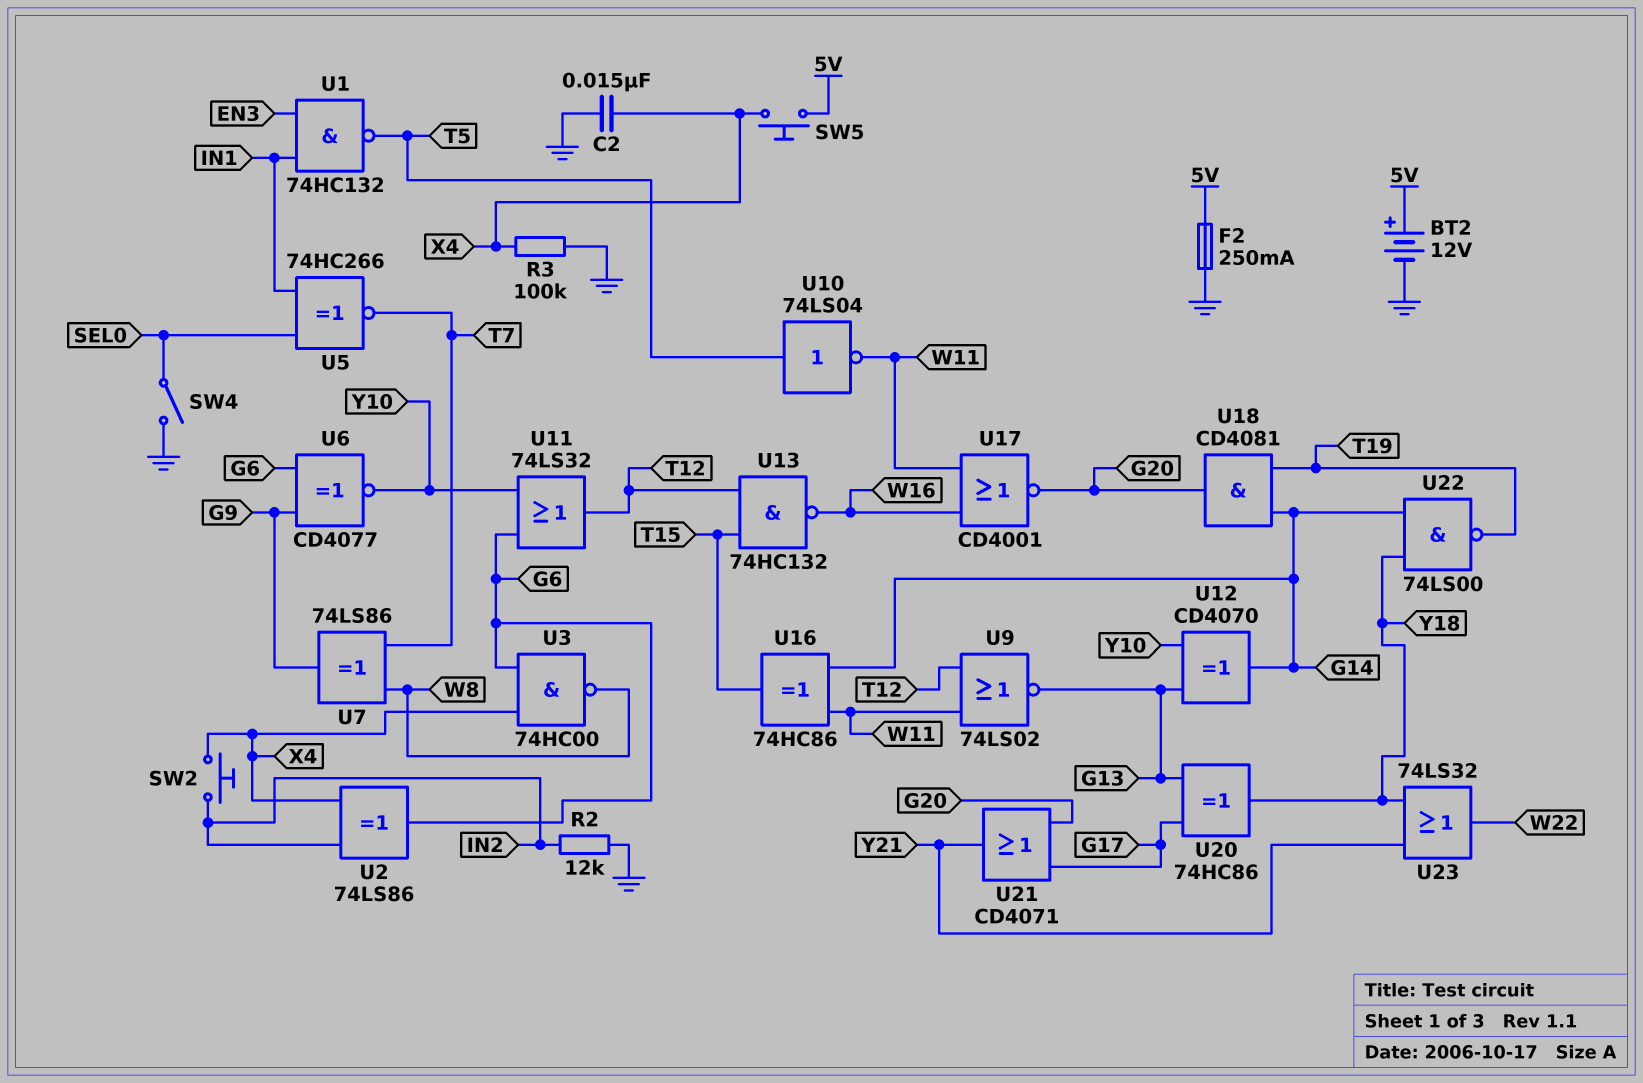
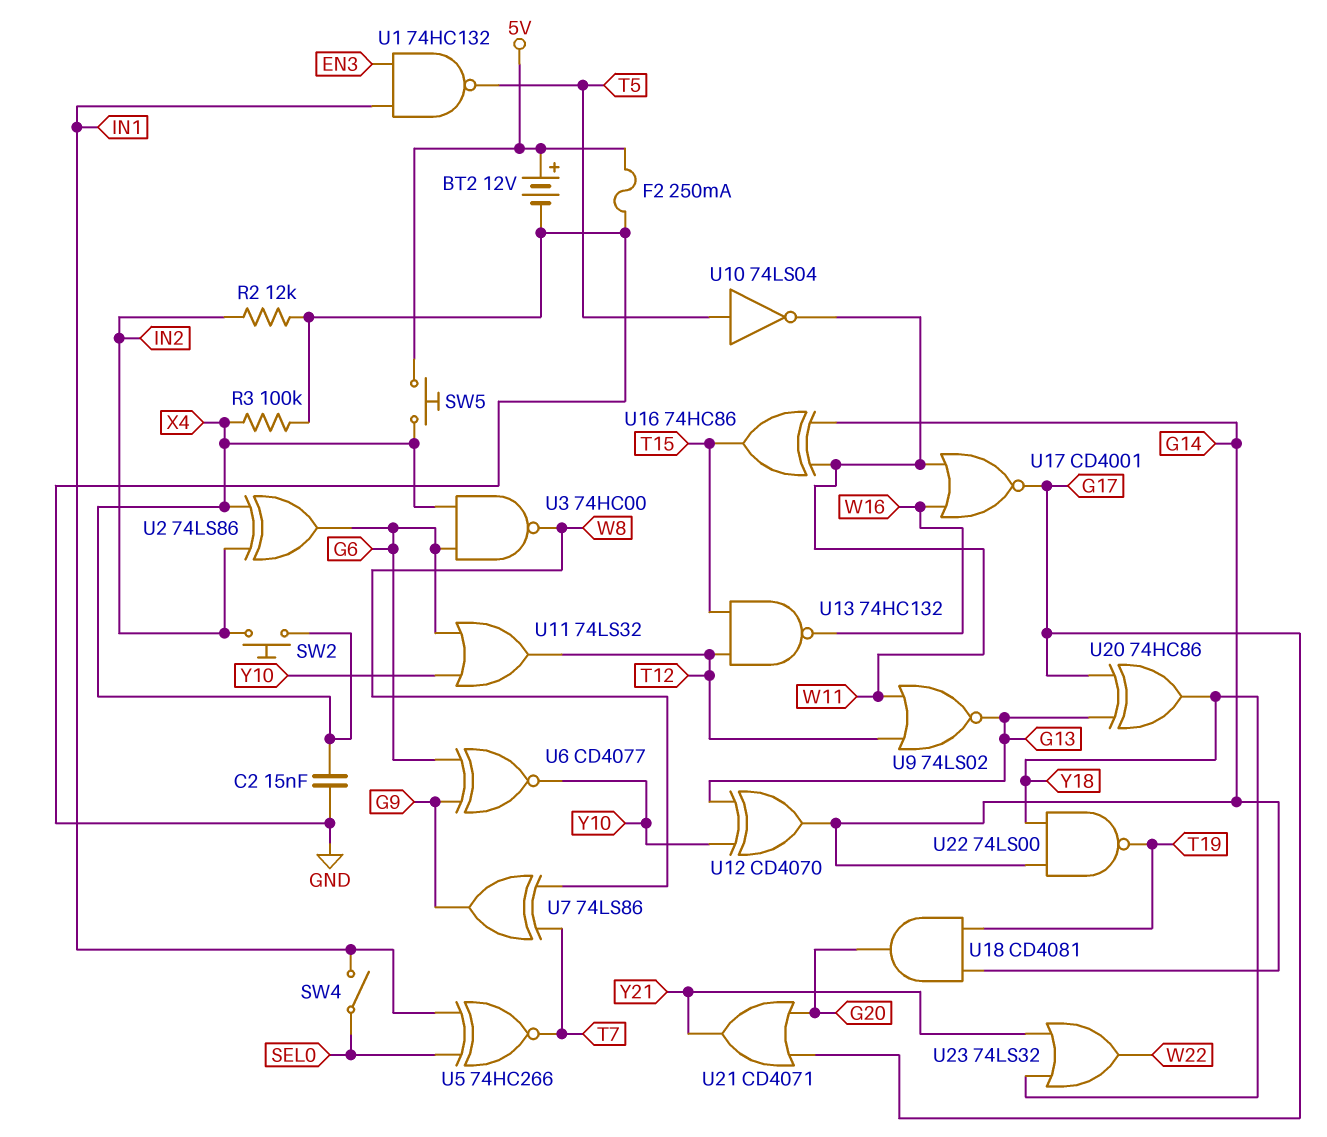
SW4: switch (GND, SEL0) -> switch (IN1, SEL0)
U17: NOR CD4001 (in W11, in W16, out G20) -> NOR CD4001 (in W11, in W16, out G17)

